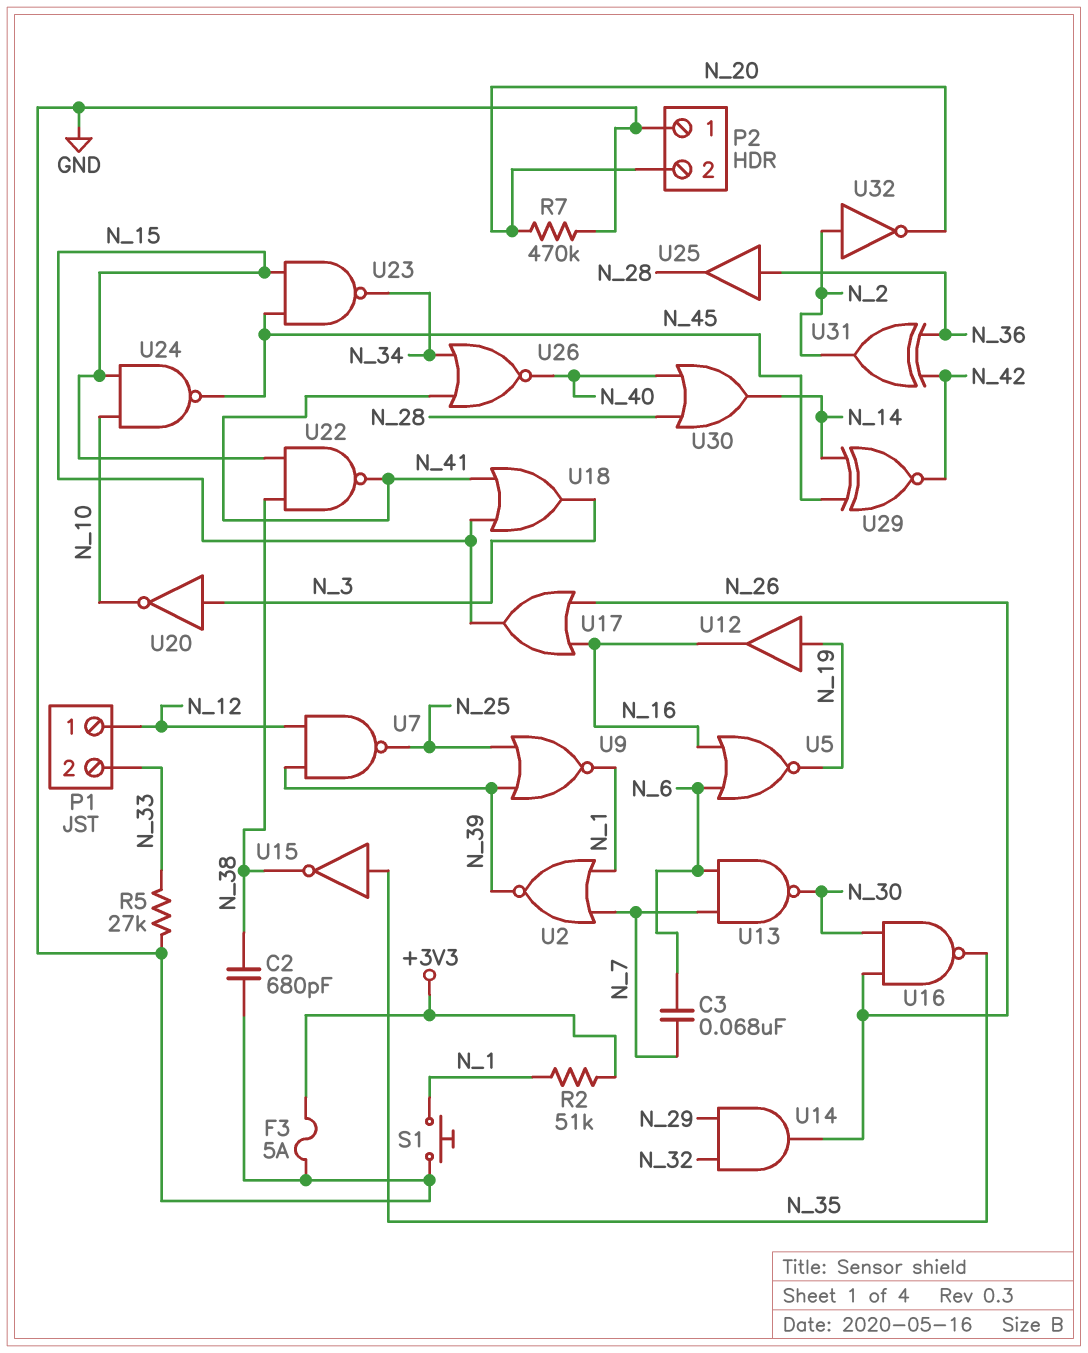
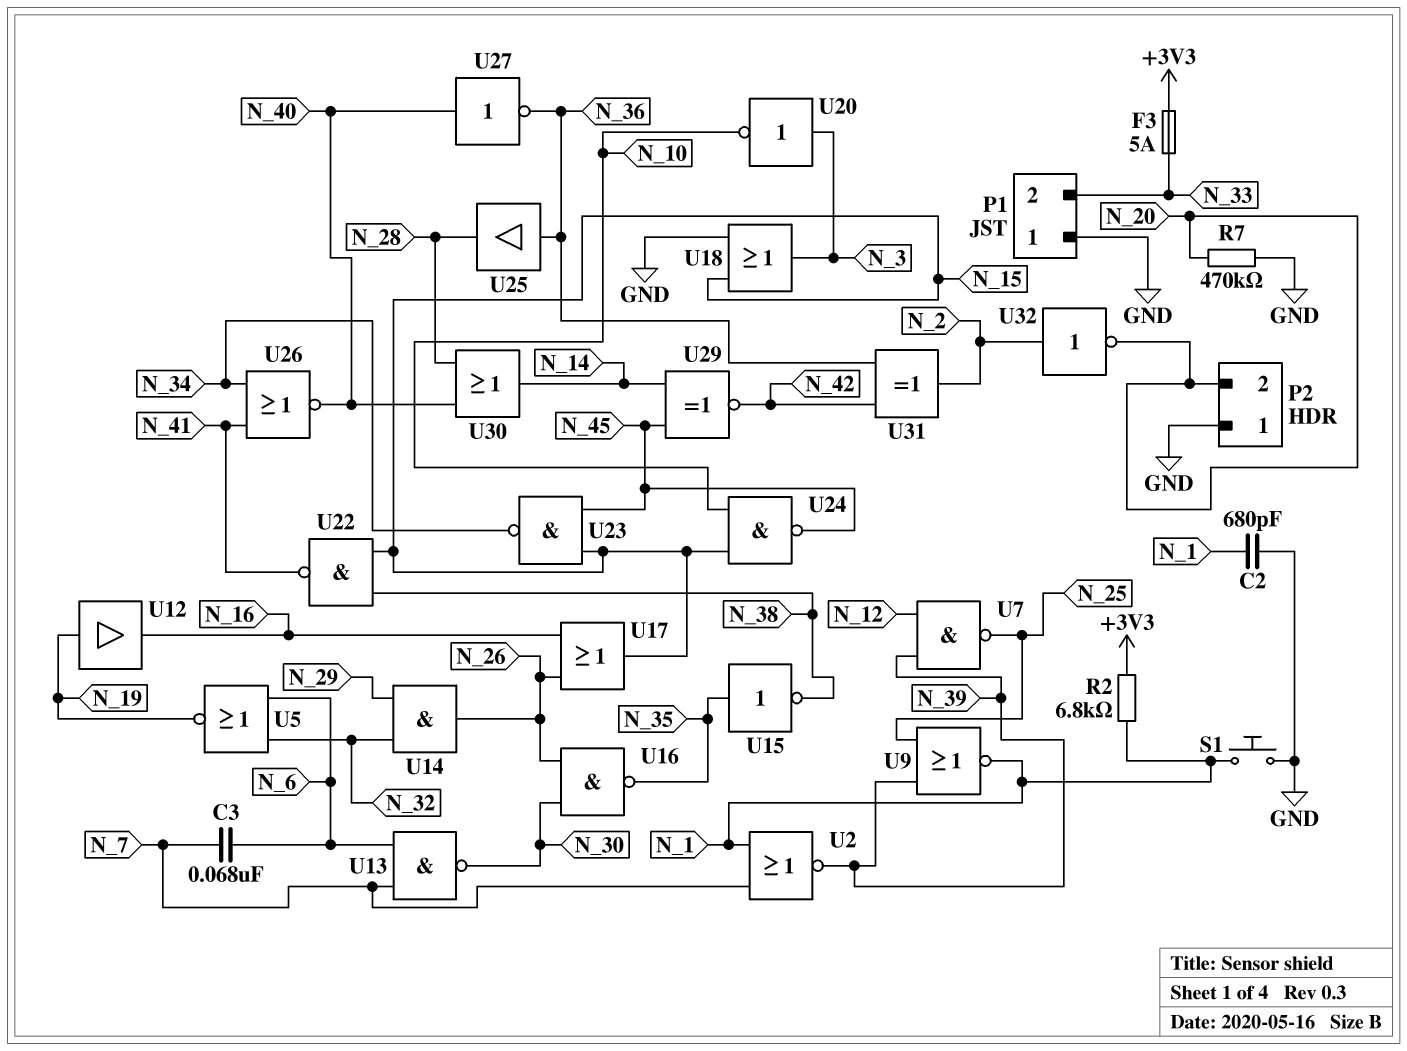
C2: 680pF (GND, N_38) -> 680pF (GND, N_1)
F3: 5A (+3V3, GND) -> 5A (+3V3, N_33)
P1 pin 1: N_12 -> GND
R2: 51k (+3V3, N_1) -> 6.8k (+3V3, N_1)
R5: 27k (GND, N_33) -> none
U5: NOR (in N_6, in N_16, out N_19) -> NOR (in N_6, in N_32, out N_19)
U18: OR (in N_15, in N_41, out N_3) -> OR (in GND, in N_15, out N_3)
U27: none -> NOT (in N_40, out N_36)

